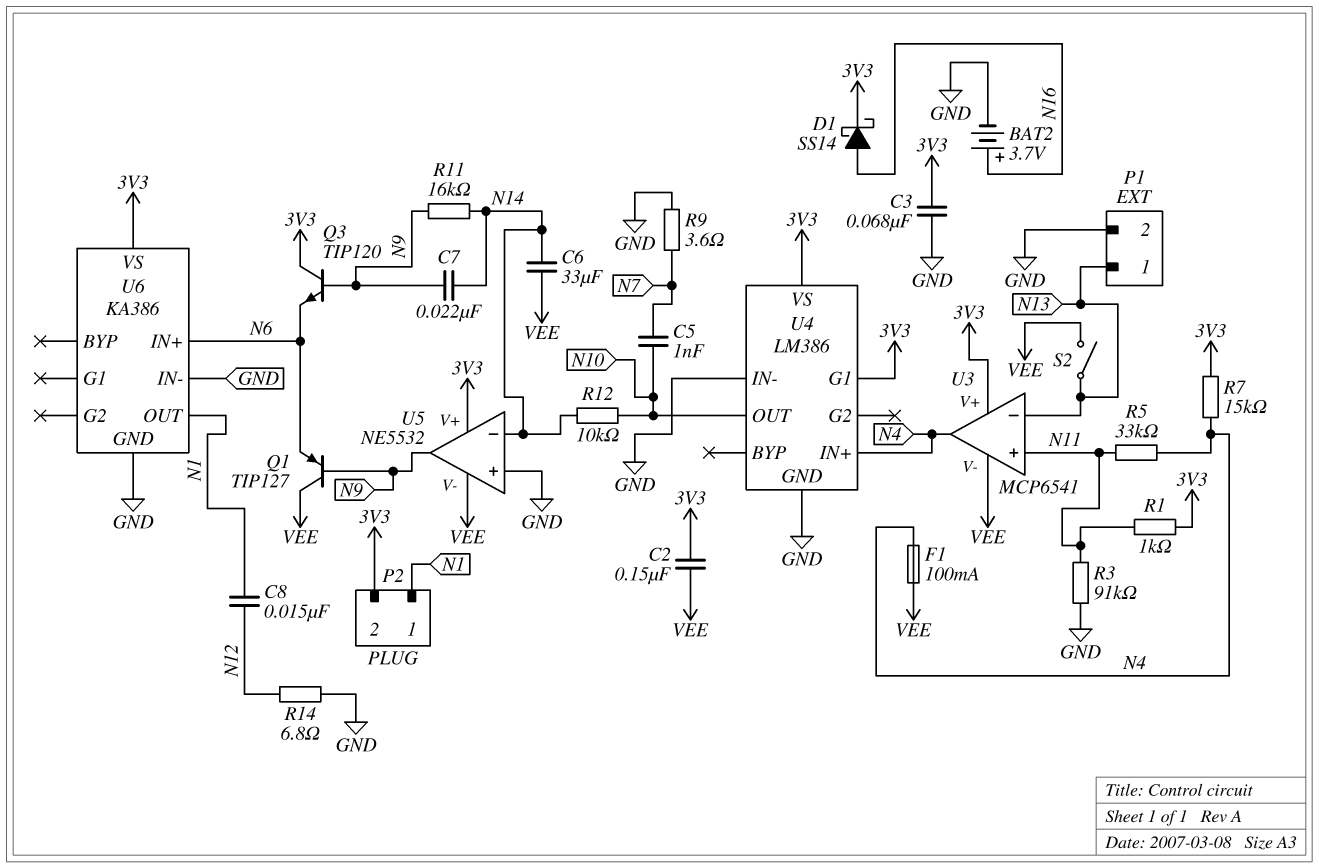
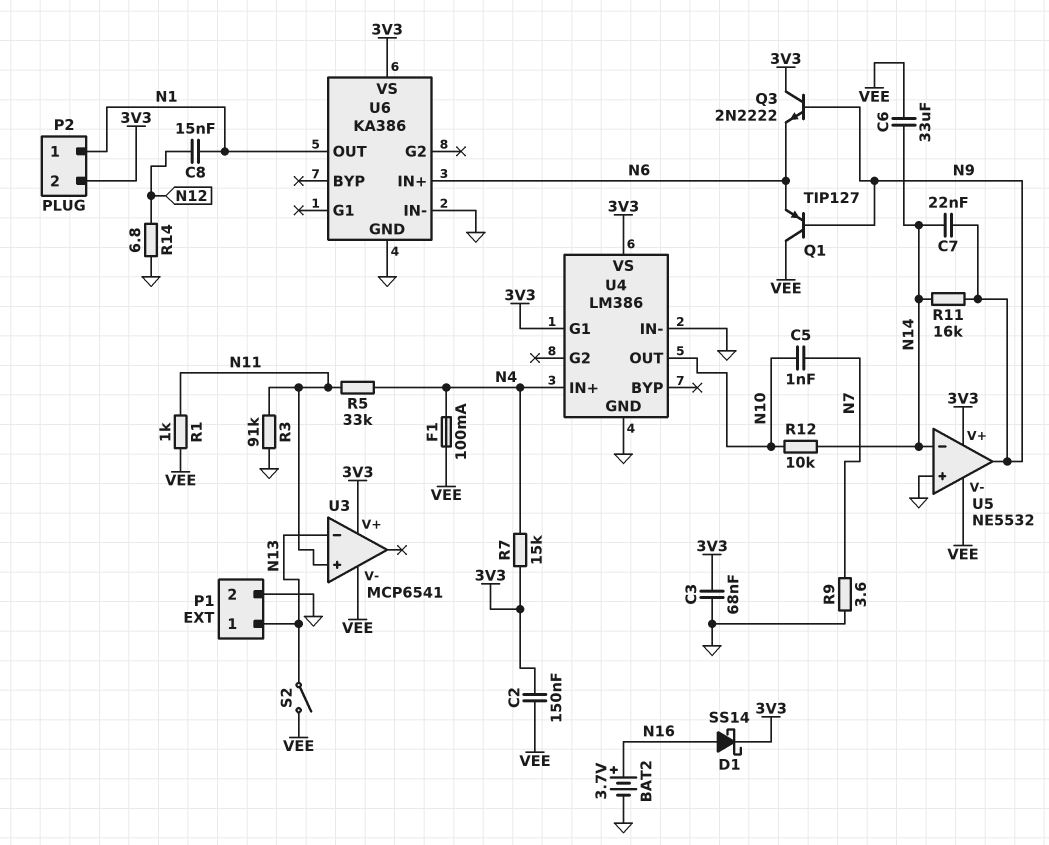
Q3: NPN TIP120 (B N9, C 3V3, E N6) -> NPN 2N2222 (B N9, C 3V3, E N6)
R1: 1k (3V3, N11) -> 1k (N11, VEE)
U3 pin out: N4 -> none

